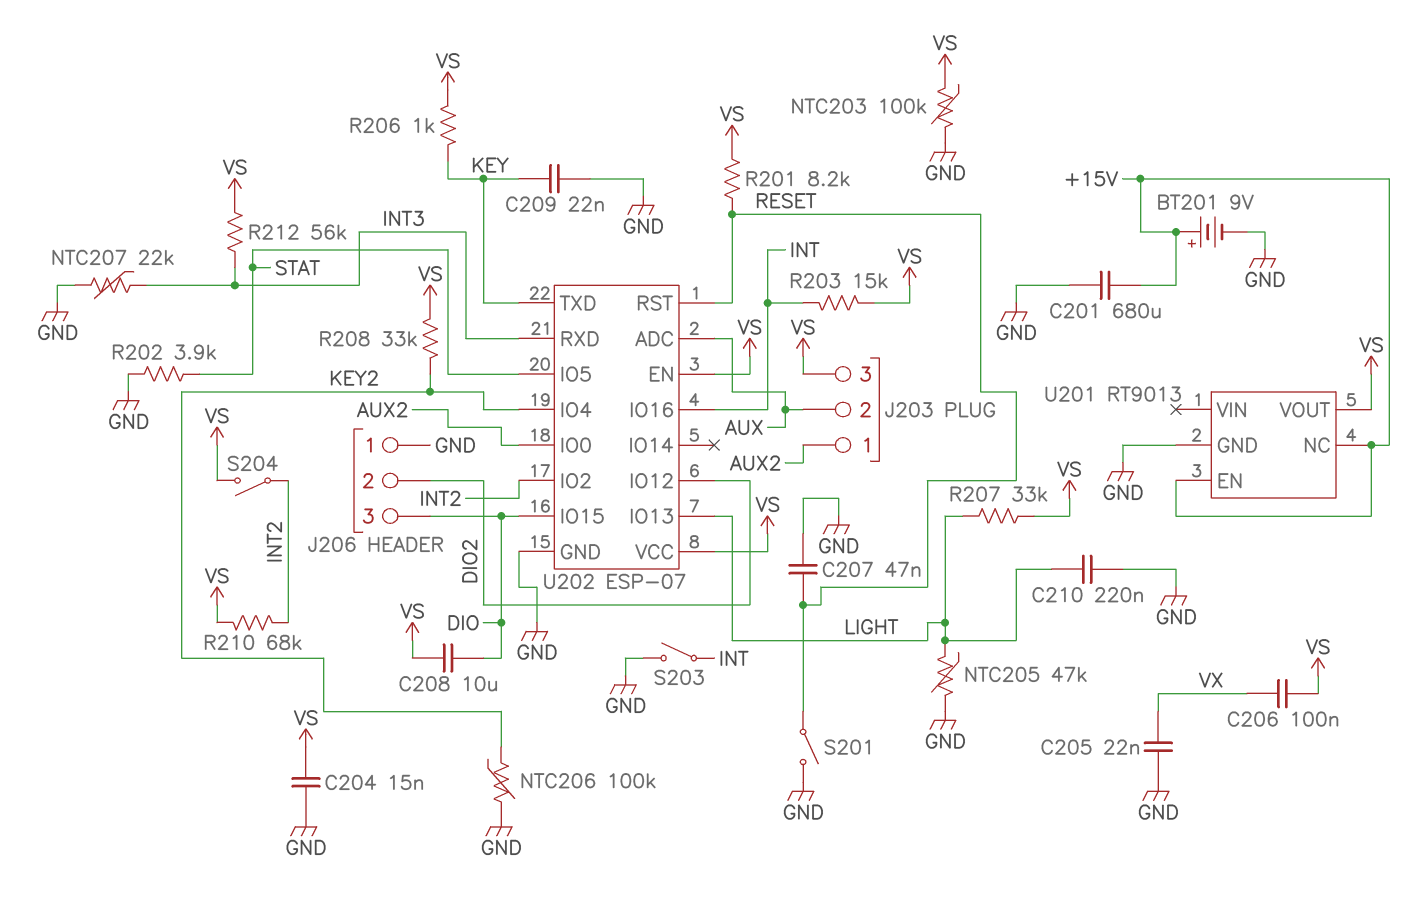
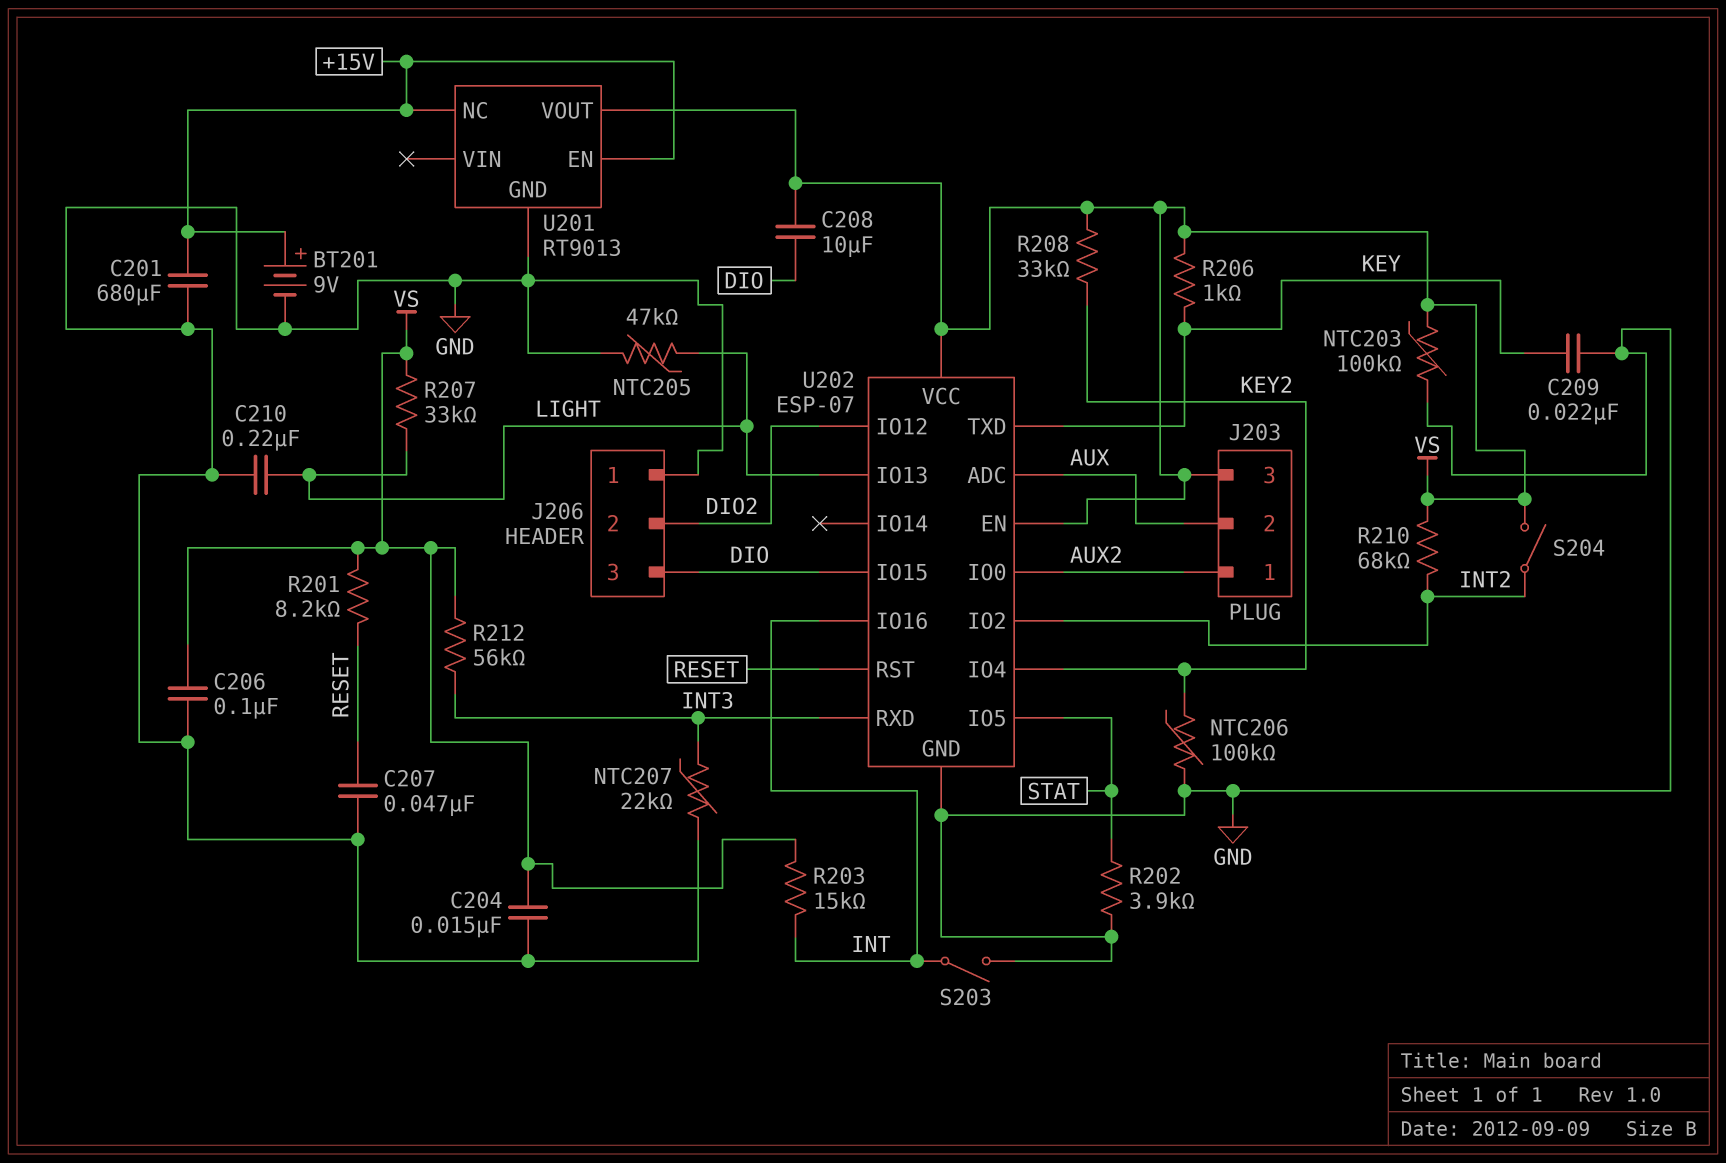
C205: 22nF (GND, VX) -> none
C206: 100nF (VS, VX) -> 100nF (GND, VS)
S201: switch (GND, RESET) -> none

